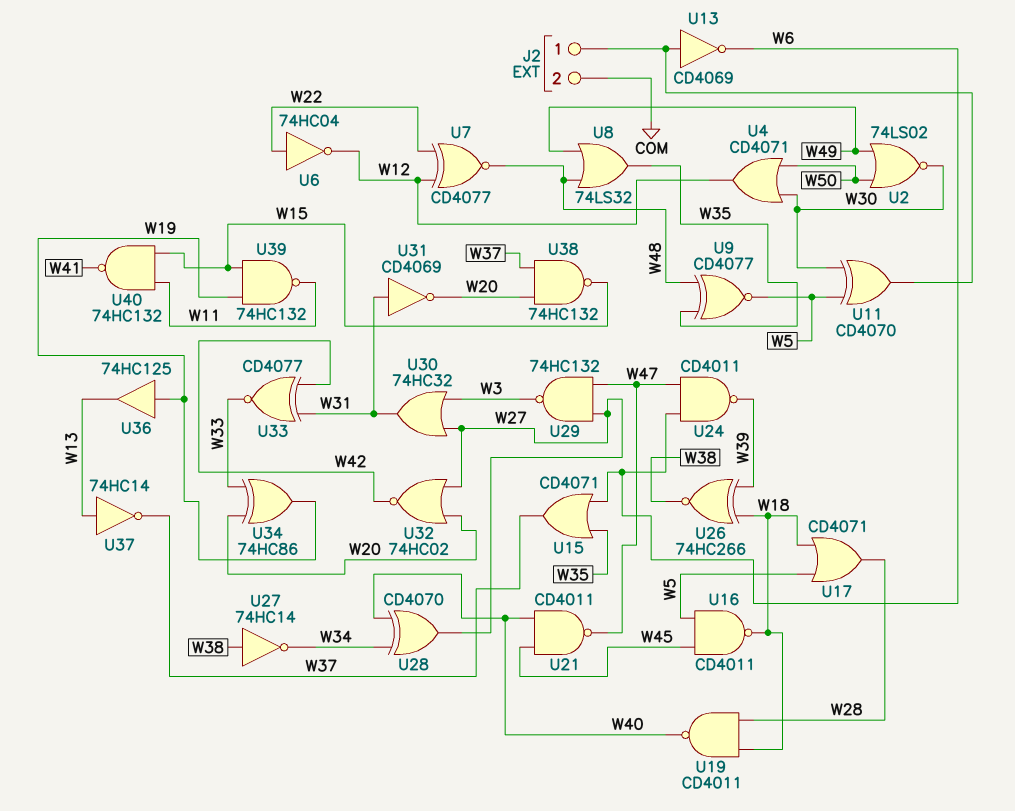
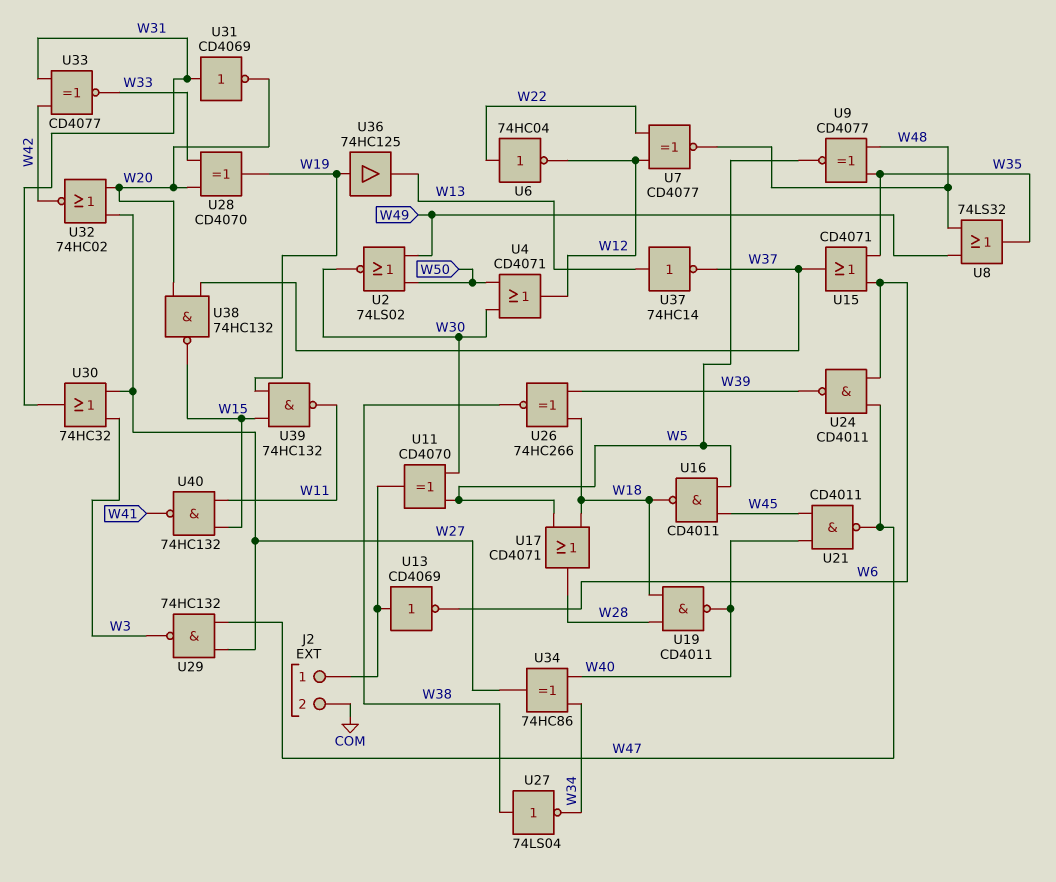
U27: NOT 74HC14 (in W38, out W34) -> NOT 74LS04 (in W38, out W34)
U28: XOR CD4070 (in W34, in W40, out W27) -> XOR CD4070 (in W20, in W33, out W19)
U34: XOR 74HC86 (in W20, in W33, out W19) -> XOR 74HC86 (in W34, in W40, out W27)

